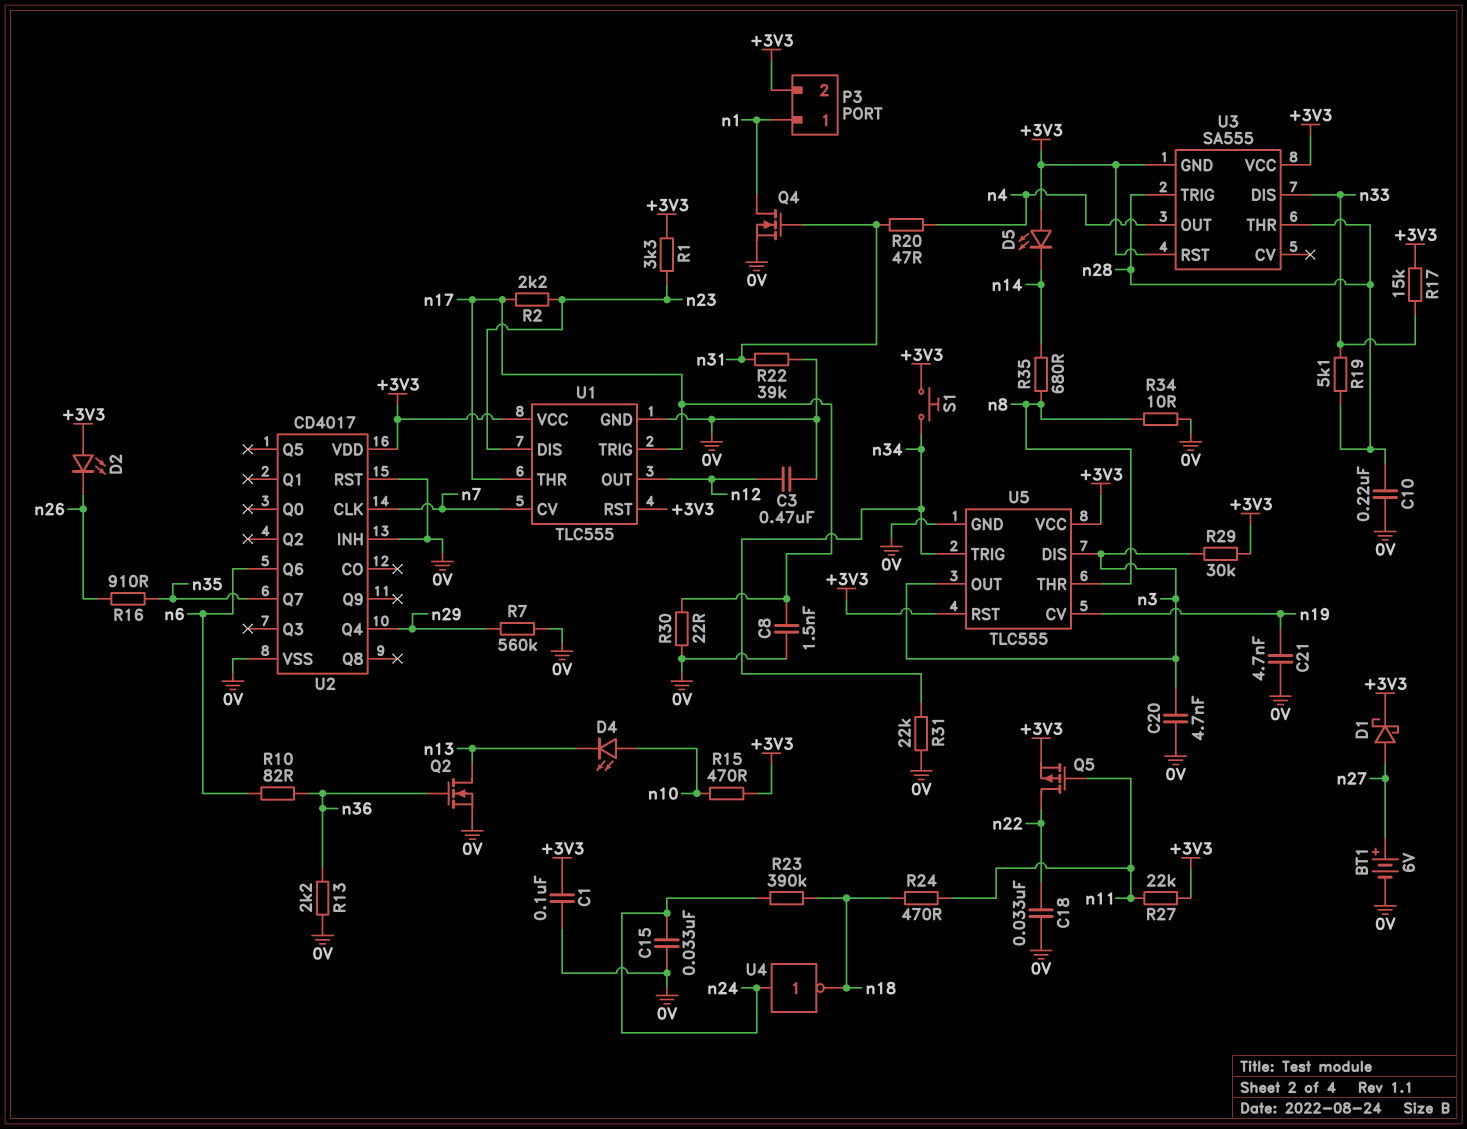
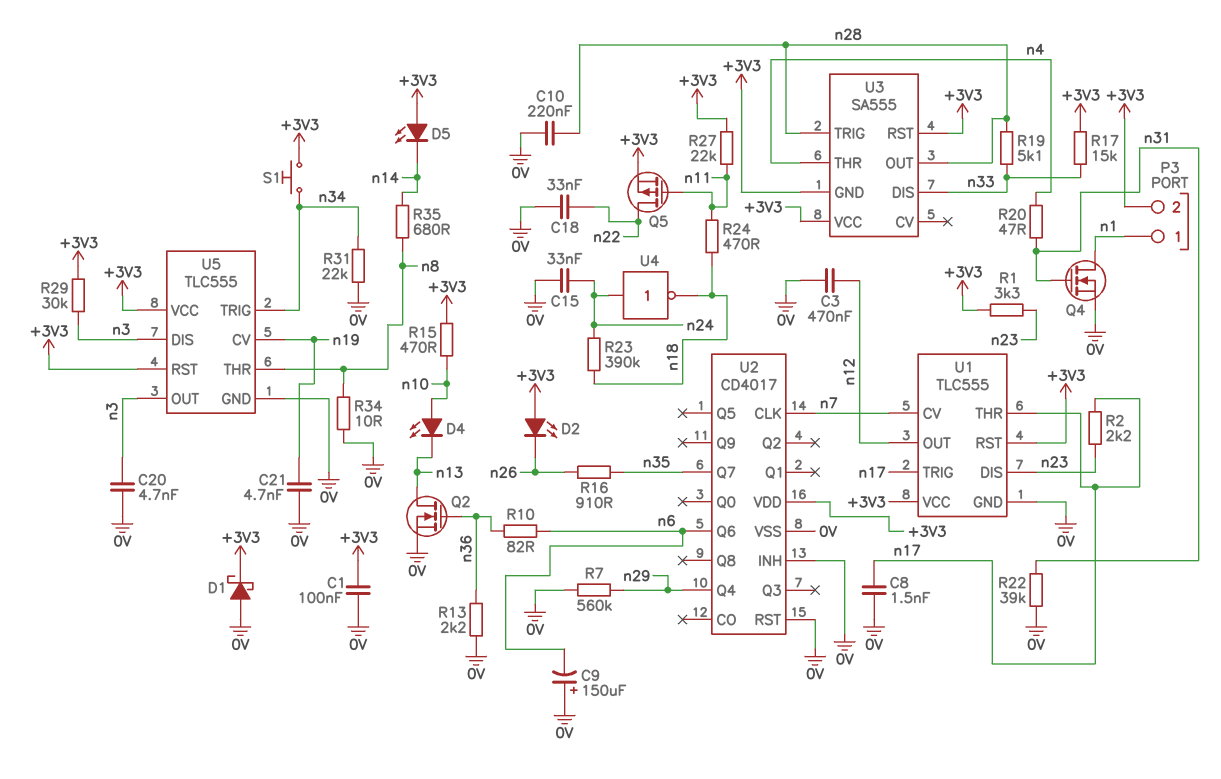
BT1: 6V (plus n27, minus 0V) -> none
C9: none -> 150uF (plus 0V, minus n6)
D1: schottky (A n27, K +3V3) -> schottky (A 0V, K +3V3)
R30: 22 (0V, n17) -> none
U3 pin OUT: n4 -> n28
U3 pin THR: n28 -> n4

